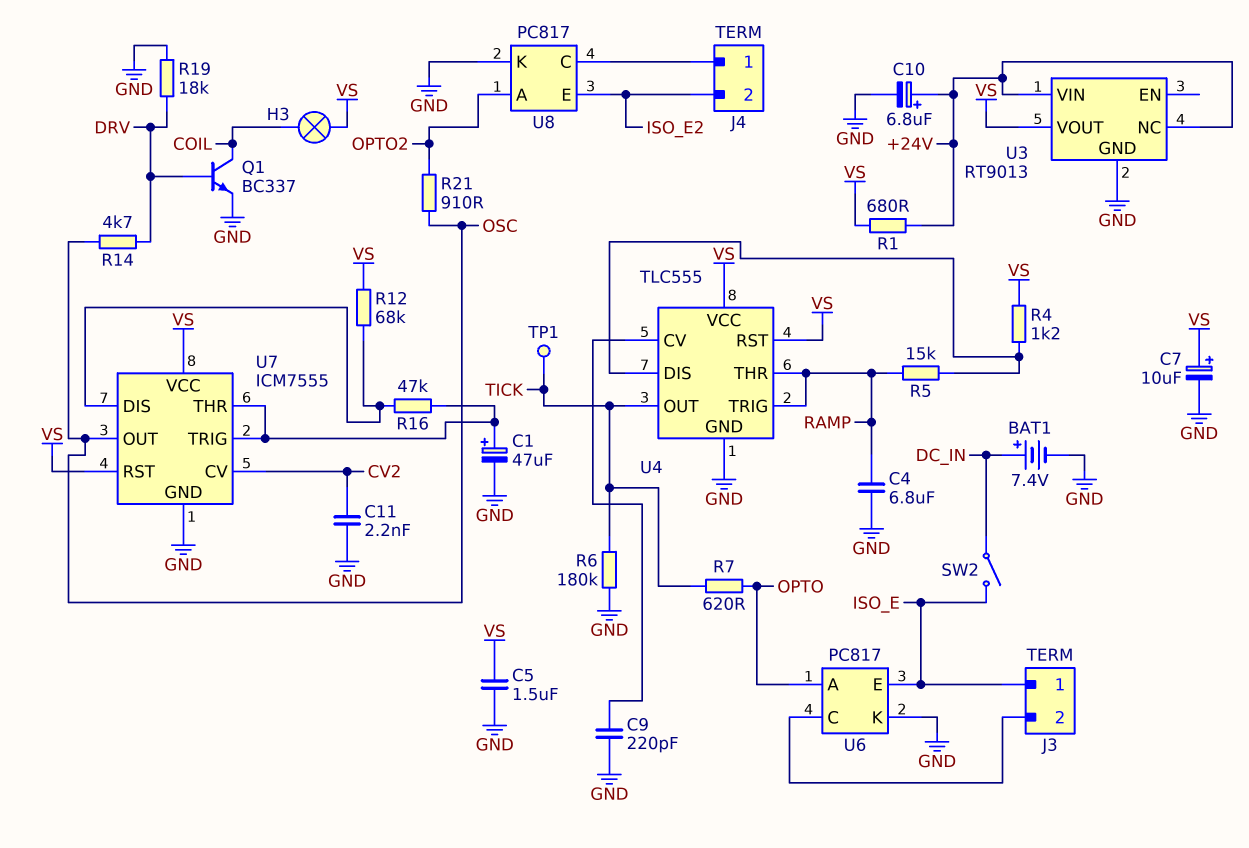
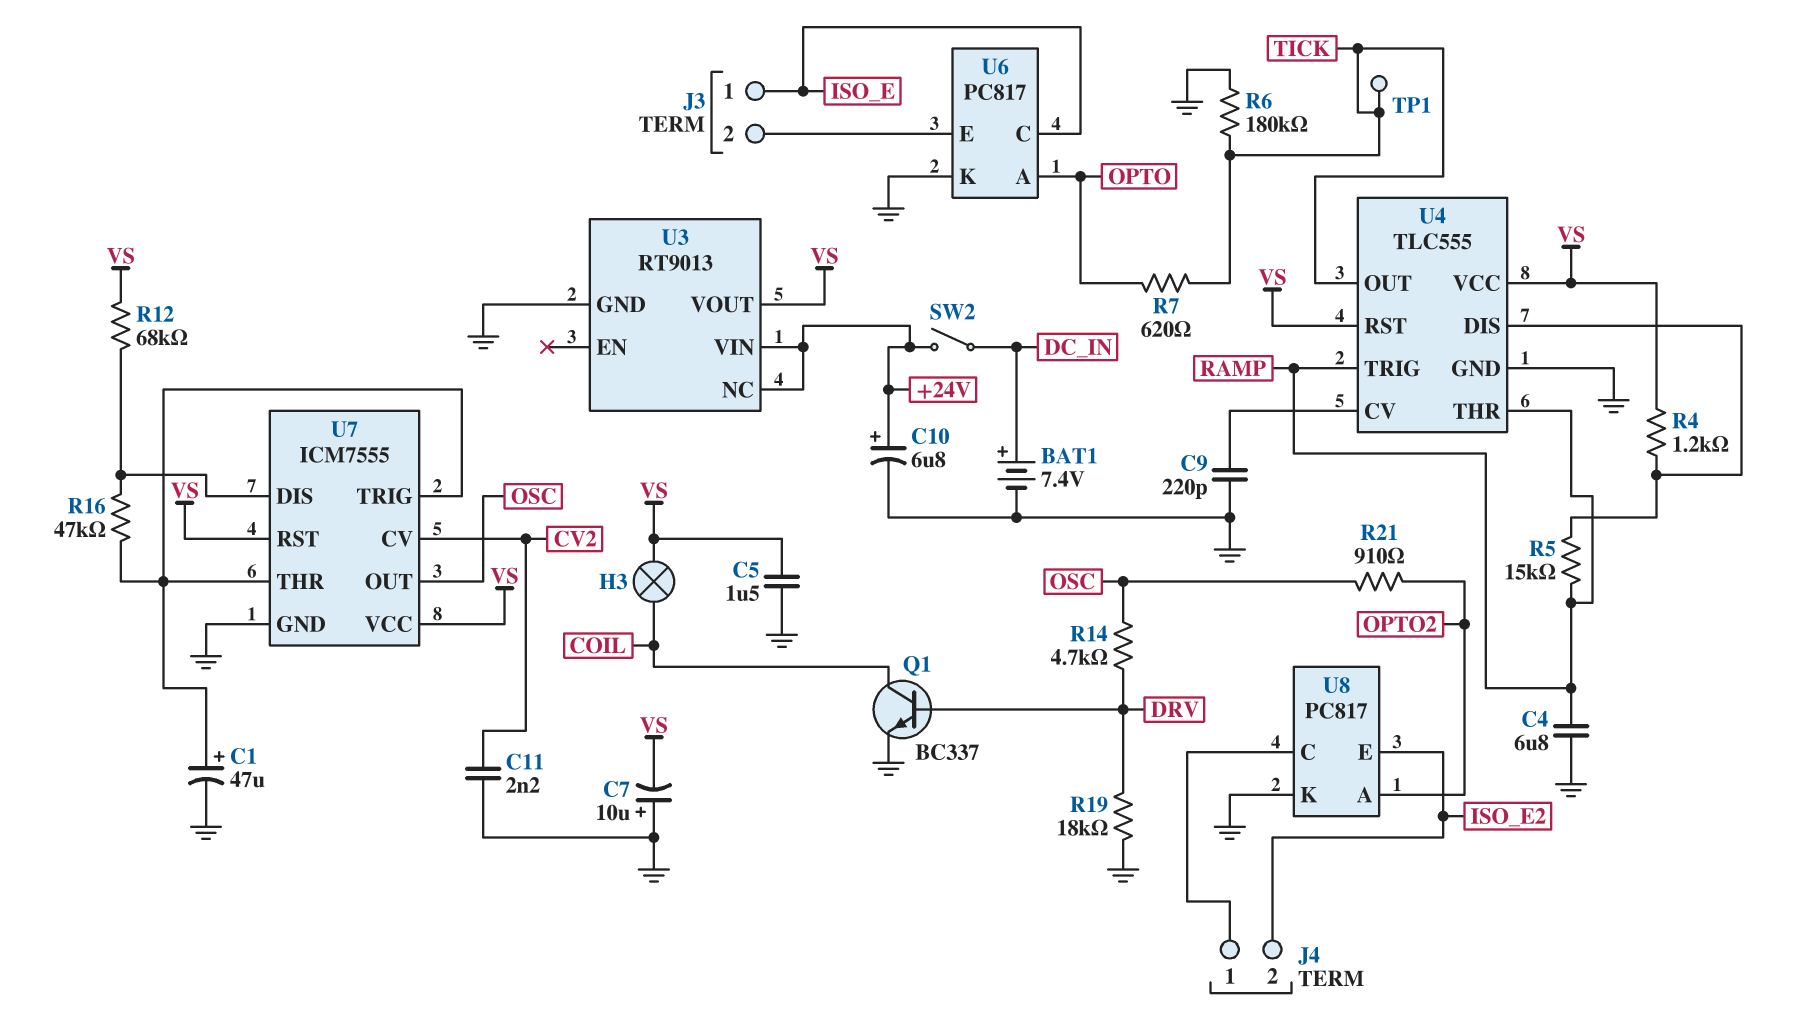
C7: 10uF (plus VS, minus GND) -> 10uF (plus GND, minus VS)
R1: 680 (+24V, VS) -> none
SW2: switch (DC_IN, ISO_E) -> switch (+24V, DC_IN)
U6 pin C: J3/2 -> ISO_E
U6 pin E: ISO_E -> J3/2

